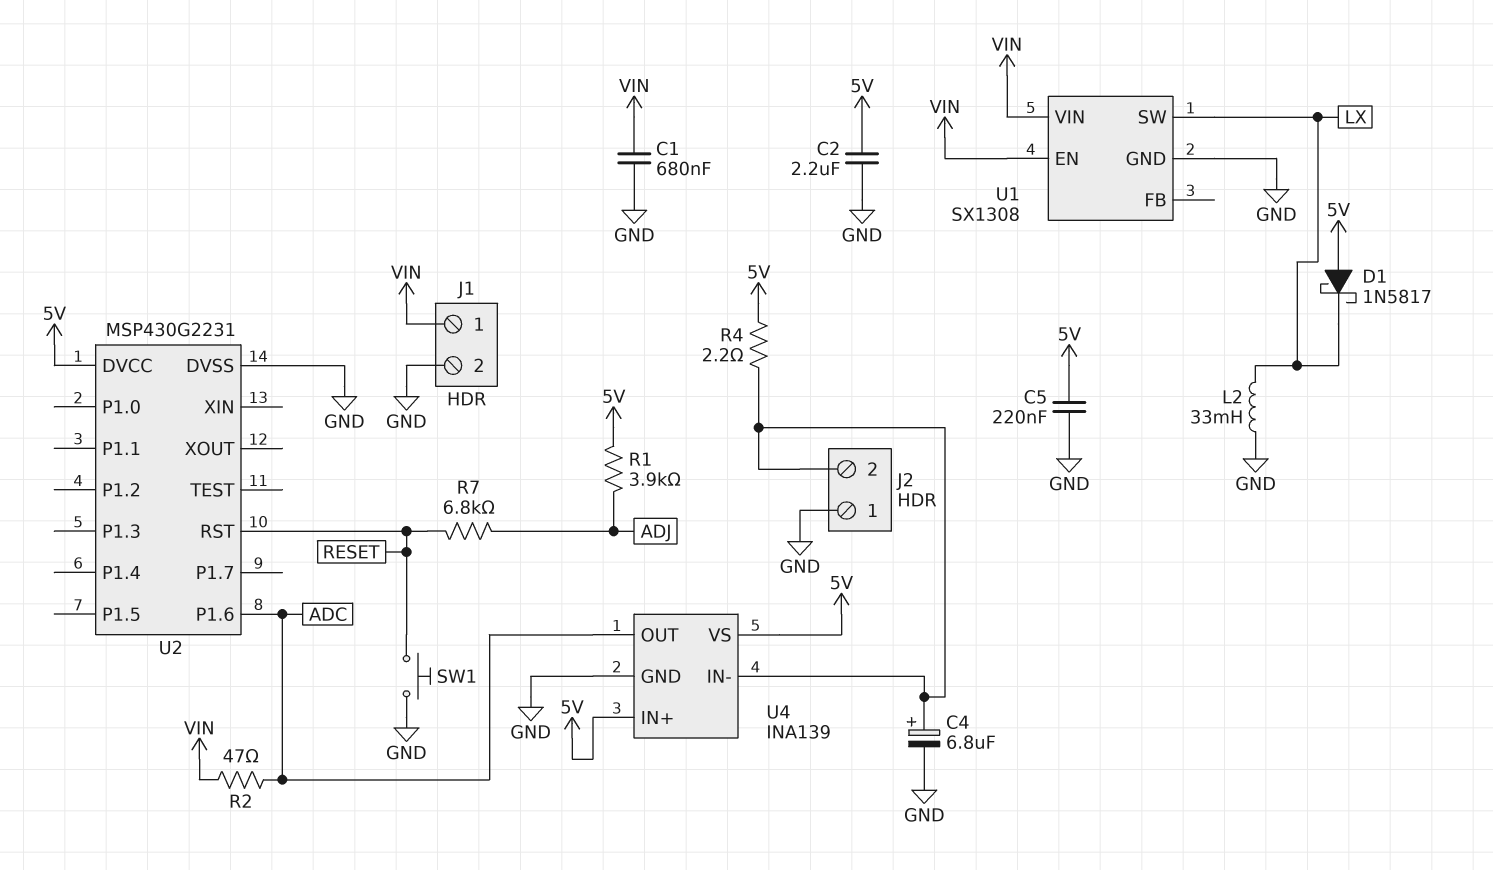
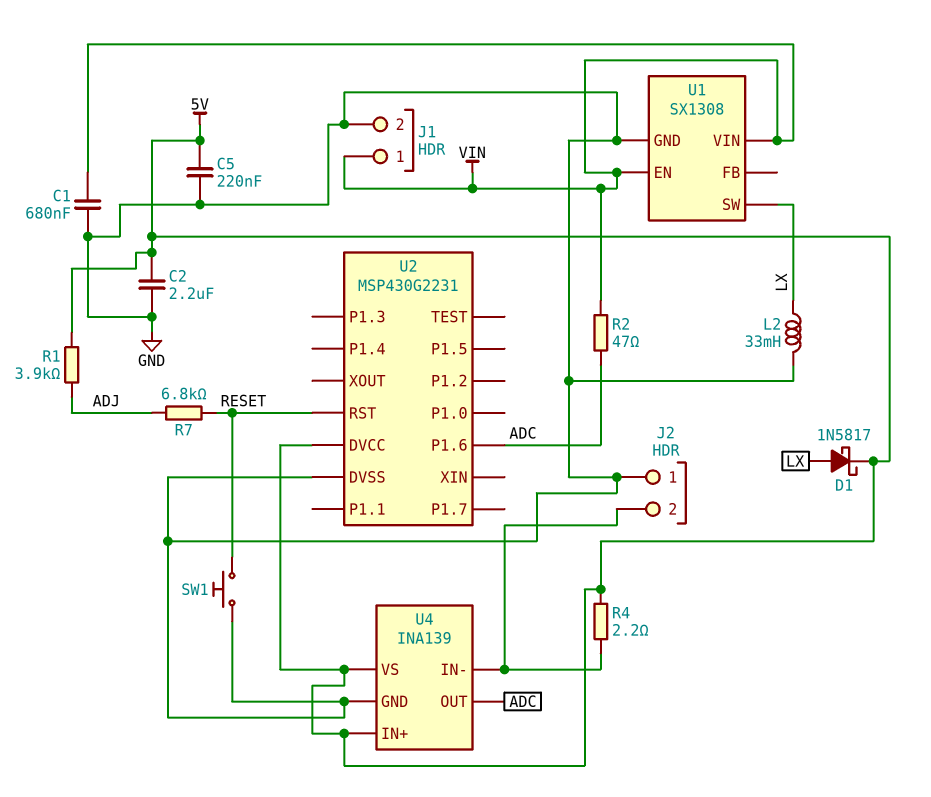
C4: 6.8uF (plus J2/2, minus GND) -> none
D1: schottky 1N5817 (A 5V, K LX) -> schottky 1N5817 (A LX, K 5V)

